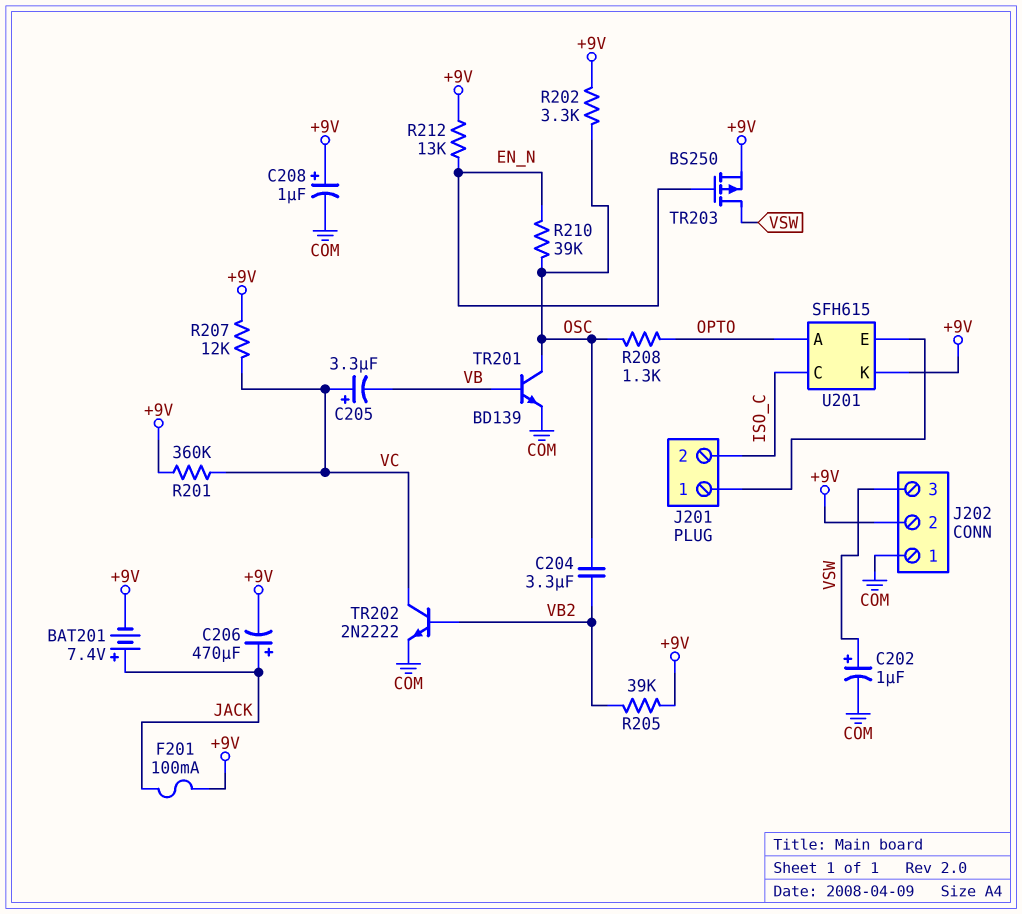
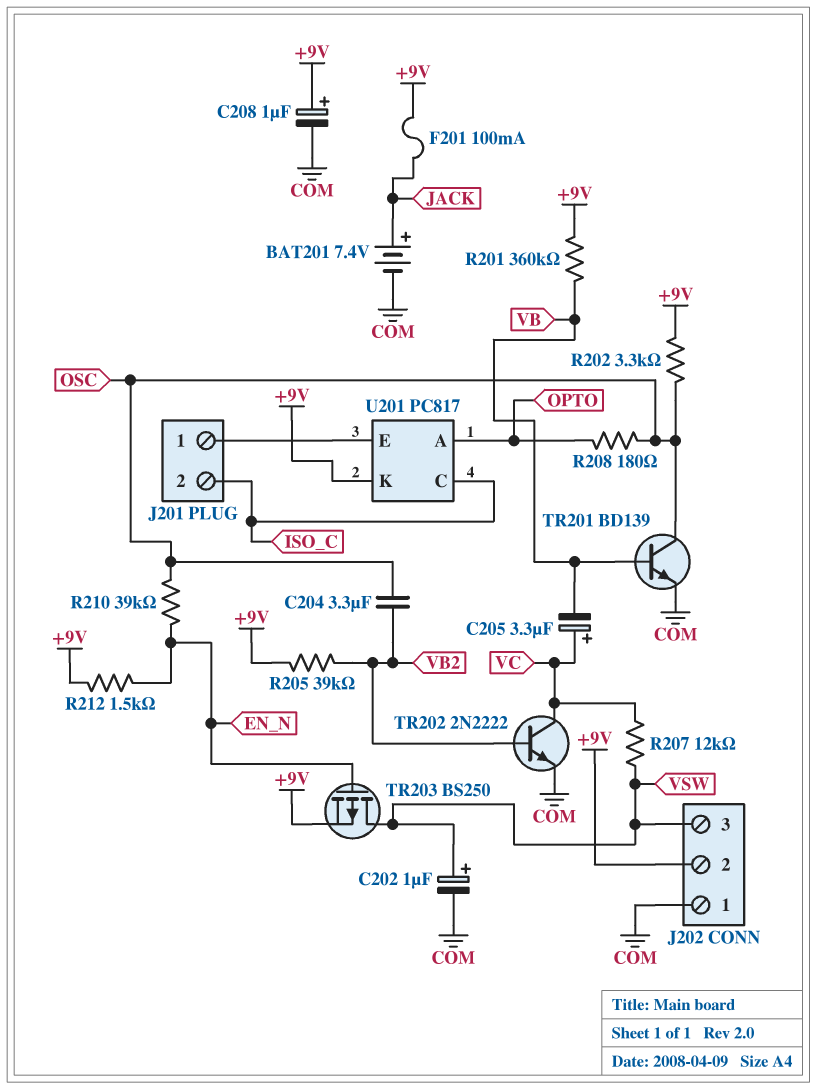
BAT201: 7.4V (plus JACK, minus +9V) -> 7.4V (plus JACK, minus COM)
C206: 470uF (plus JACK, minus +9V) -> none
R201: 360k (+9V, VC) -> 360k (+9V, VB)
R207: 12k (+9V, VC) -> 12k (VC, VSW)
R208: 1.3k (OPTO, OSC) -> 180 (OPTO, OSC)
R212: 13k (+9V, EN_N) -> 1.5k (+9V, EN_N)
U201: SFH615 -> PC817

